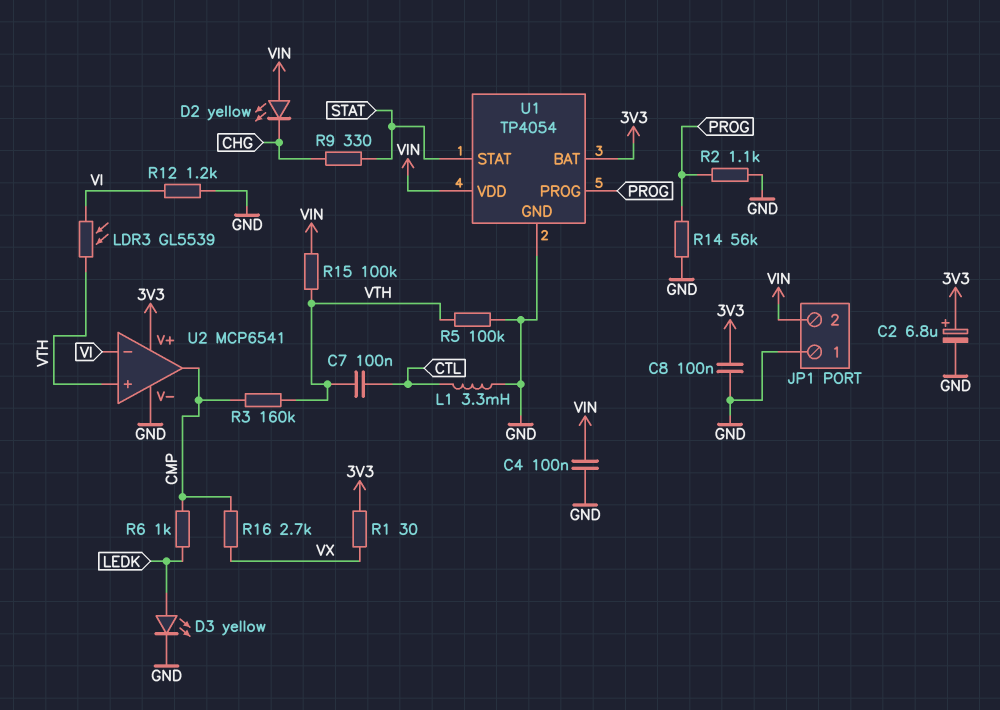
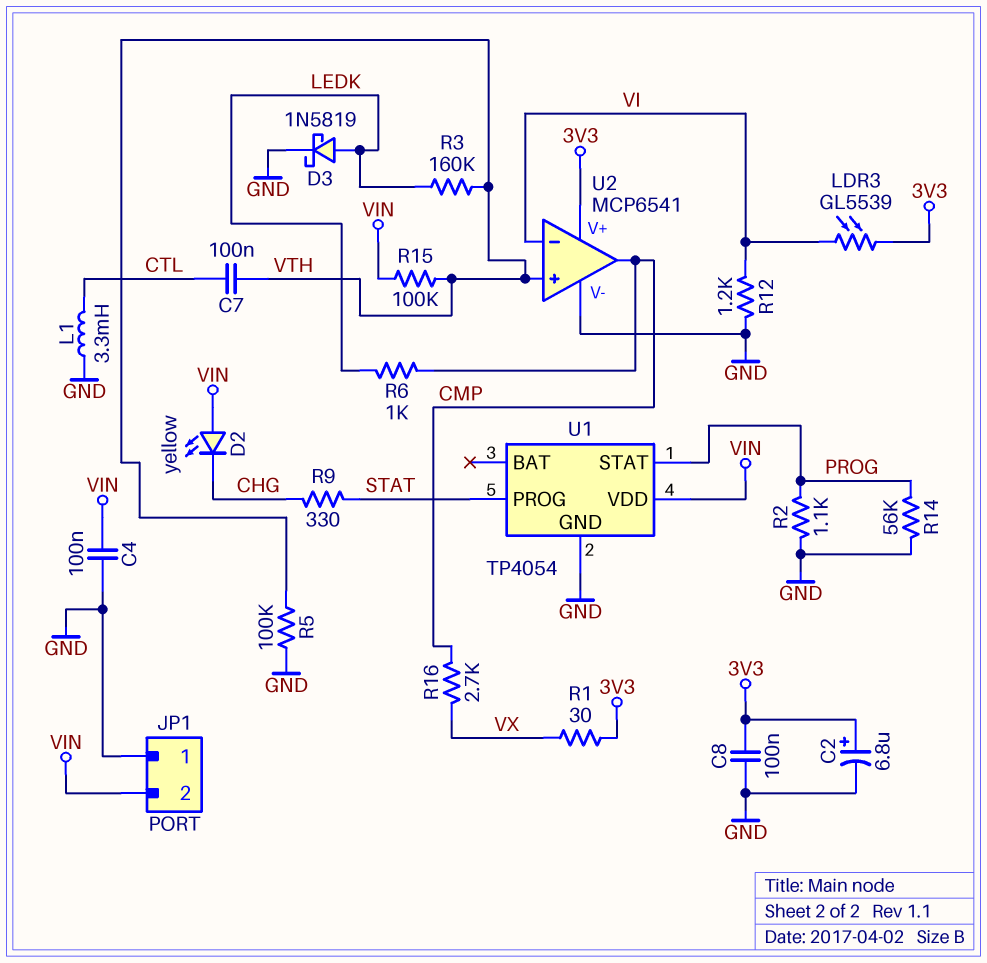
D3: LED yellow (A LEDK, K GND) -> schottky 1N5819 (A LEDK, K GND)
LDR3: GL5539 (VI, VTH) -> GL5539 (3V3, VI)
R3: 160k (CMP, VTH) -> 160k (LEDK, VTH)
U1 pin BAT: 3V3 -> none
U1 pin PROG: PROG -> STAT
U1 pin STAT: STAT -> PROG

